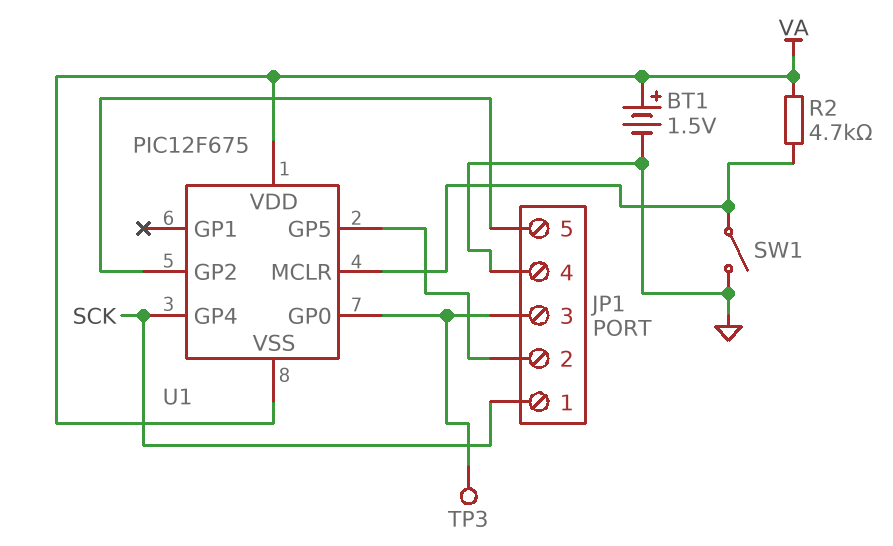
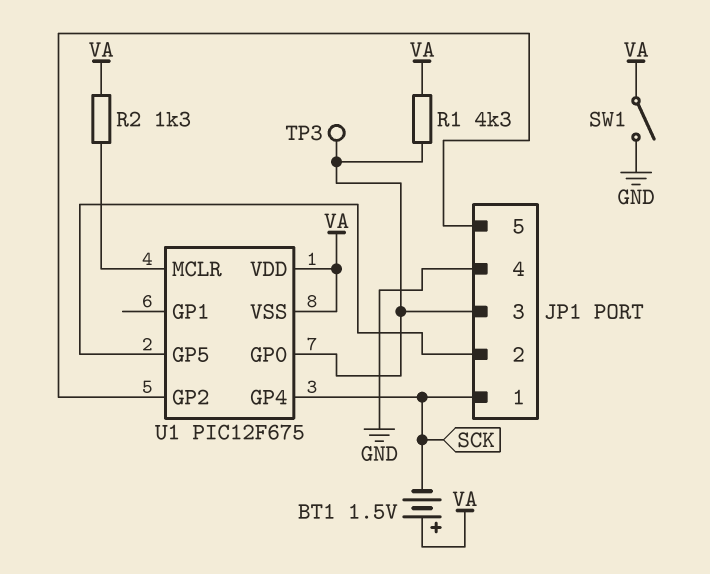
BT1: 1.5V (plus VA, minus GND) -> 1.5V (plus VA, minus SCK)
R1: none -> 4.3k (JP1/3, VA)
R2: 4.7k (U1/MCLR, VA) -> 1.3k (U1/MCLR, VA)
SW1: switch (GND, U1/MCLR) -> switch (GND, VA)

